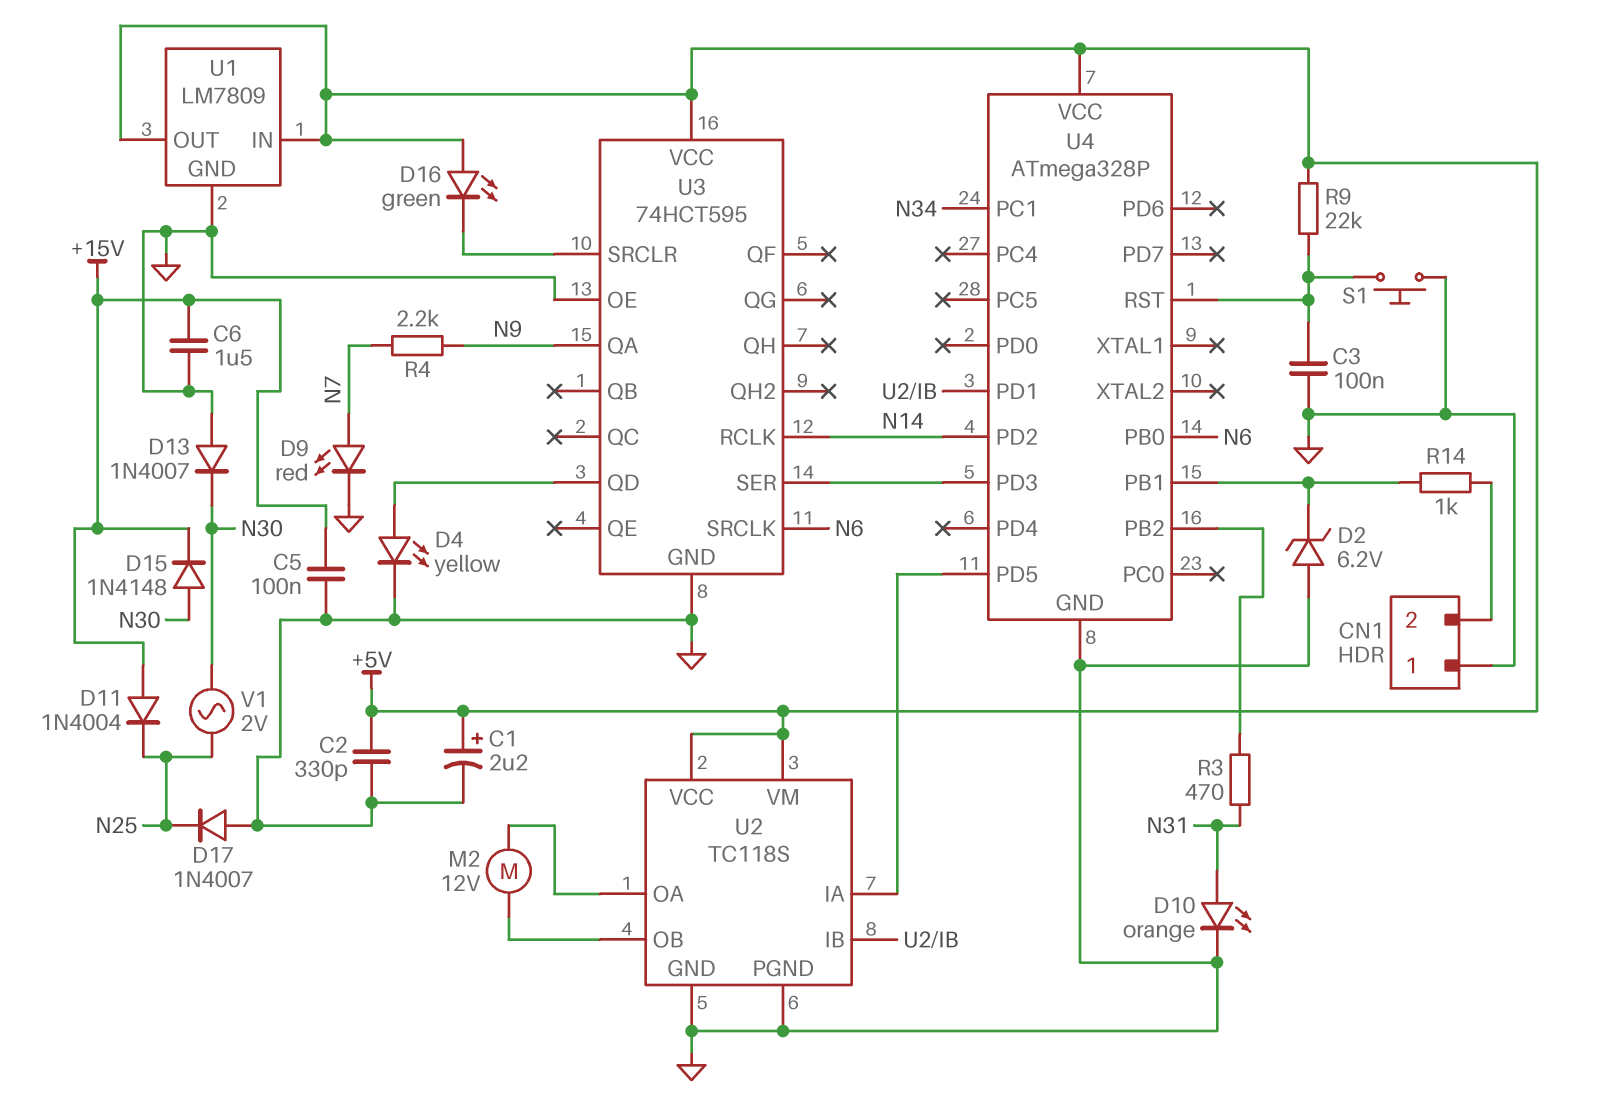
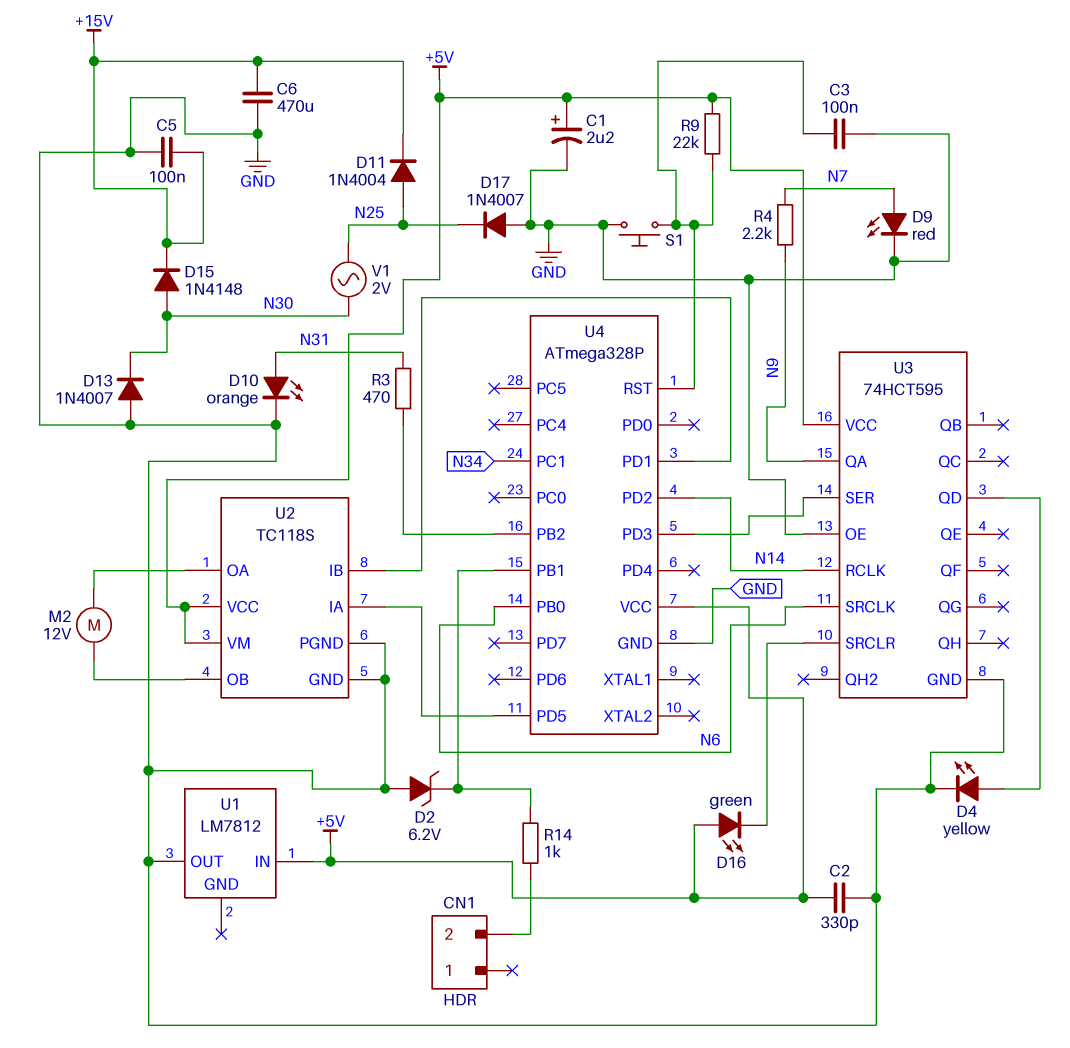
C6: 1.5uF (+15V, GND) -> 470uF (+15V, GND)
CN1 pin 1: GND -> none
D11: diode 1N4004 (A +15V, K N25) -> diode 1N4004 (A N25, K +15V)
U1: LM7809 -> LM7812
U1 pin GND: GND -> none
U1 pin OUT: +5V -> GND

